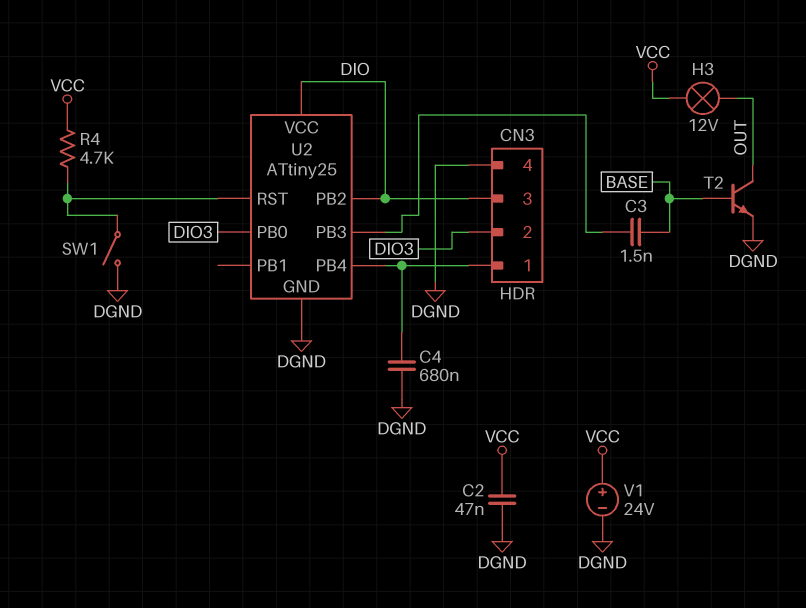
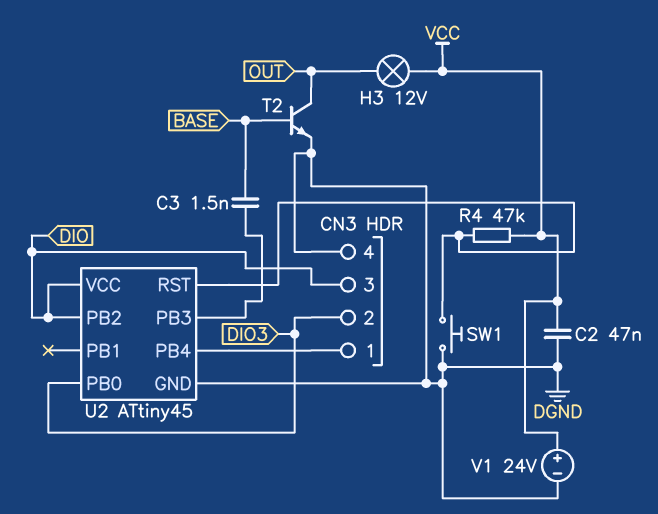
C4: 680nF (CN3/1, DGND) -> none
R4: 4.7k (U2/RST, VCC) -> 47k (U2/RST, VCC)
SW1: switch (DGND, U2/RST) -> button (DGND, U2/RST)
U2: ATtiny25 -> ATtiny45

